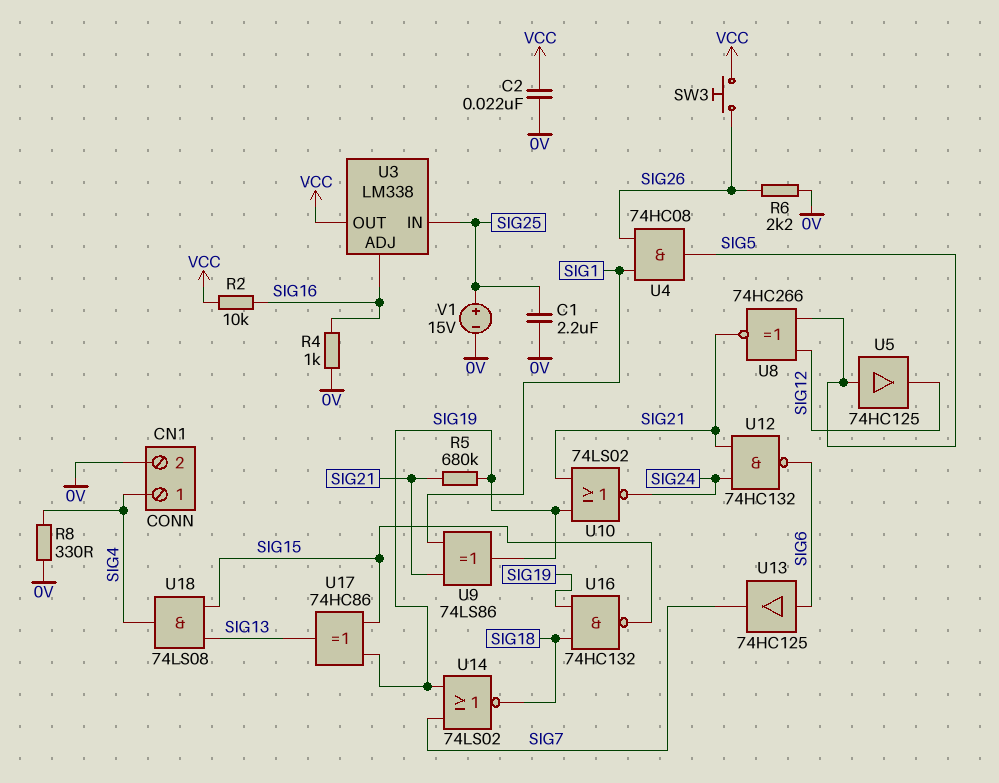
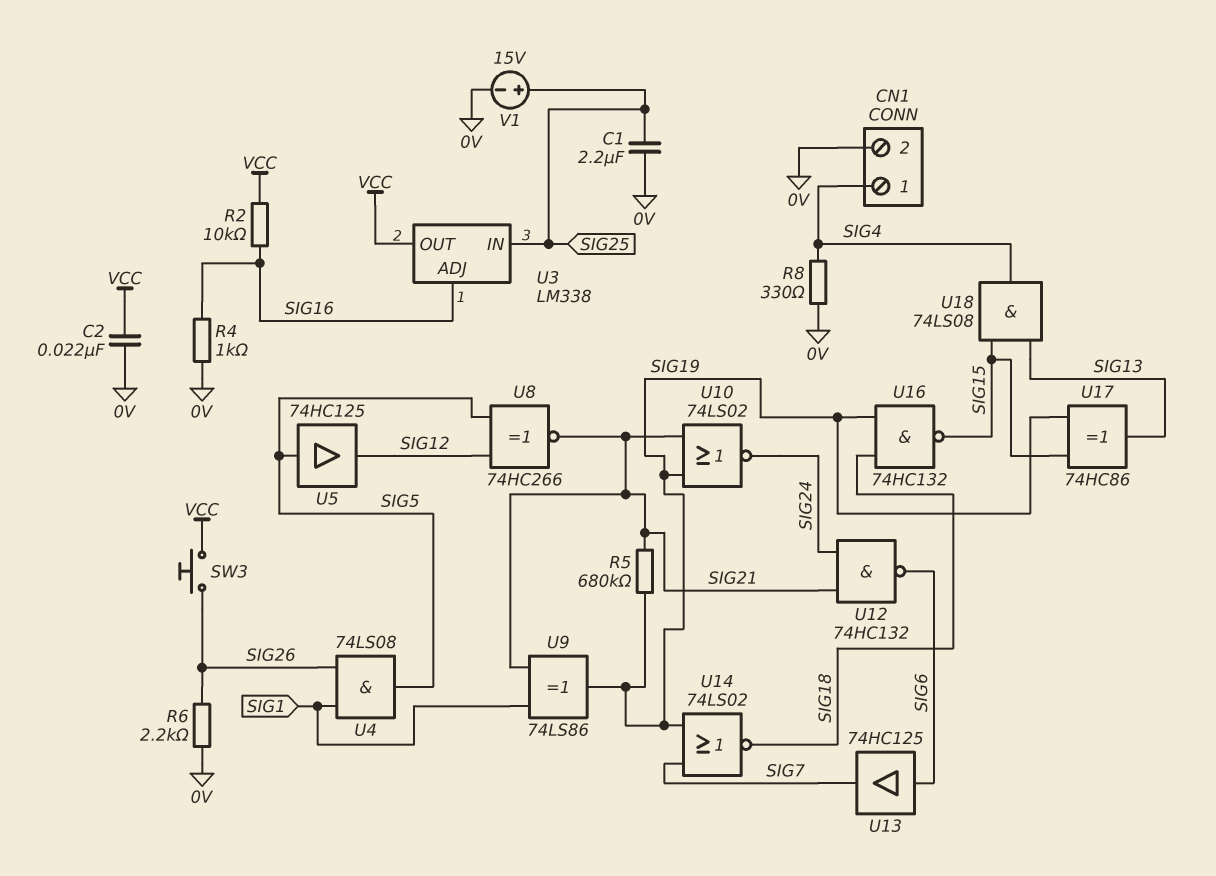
U4: AND 74HC08 (in SIG1, in SIG26, out SIG5) -> AND 74LS08 (in SIG1, in SIG26, out SIG5)

